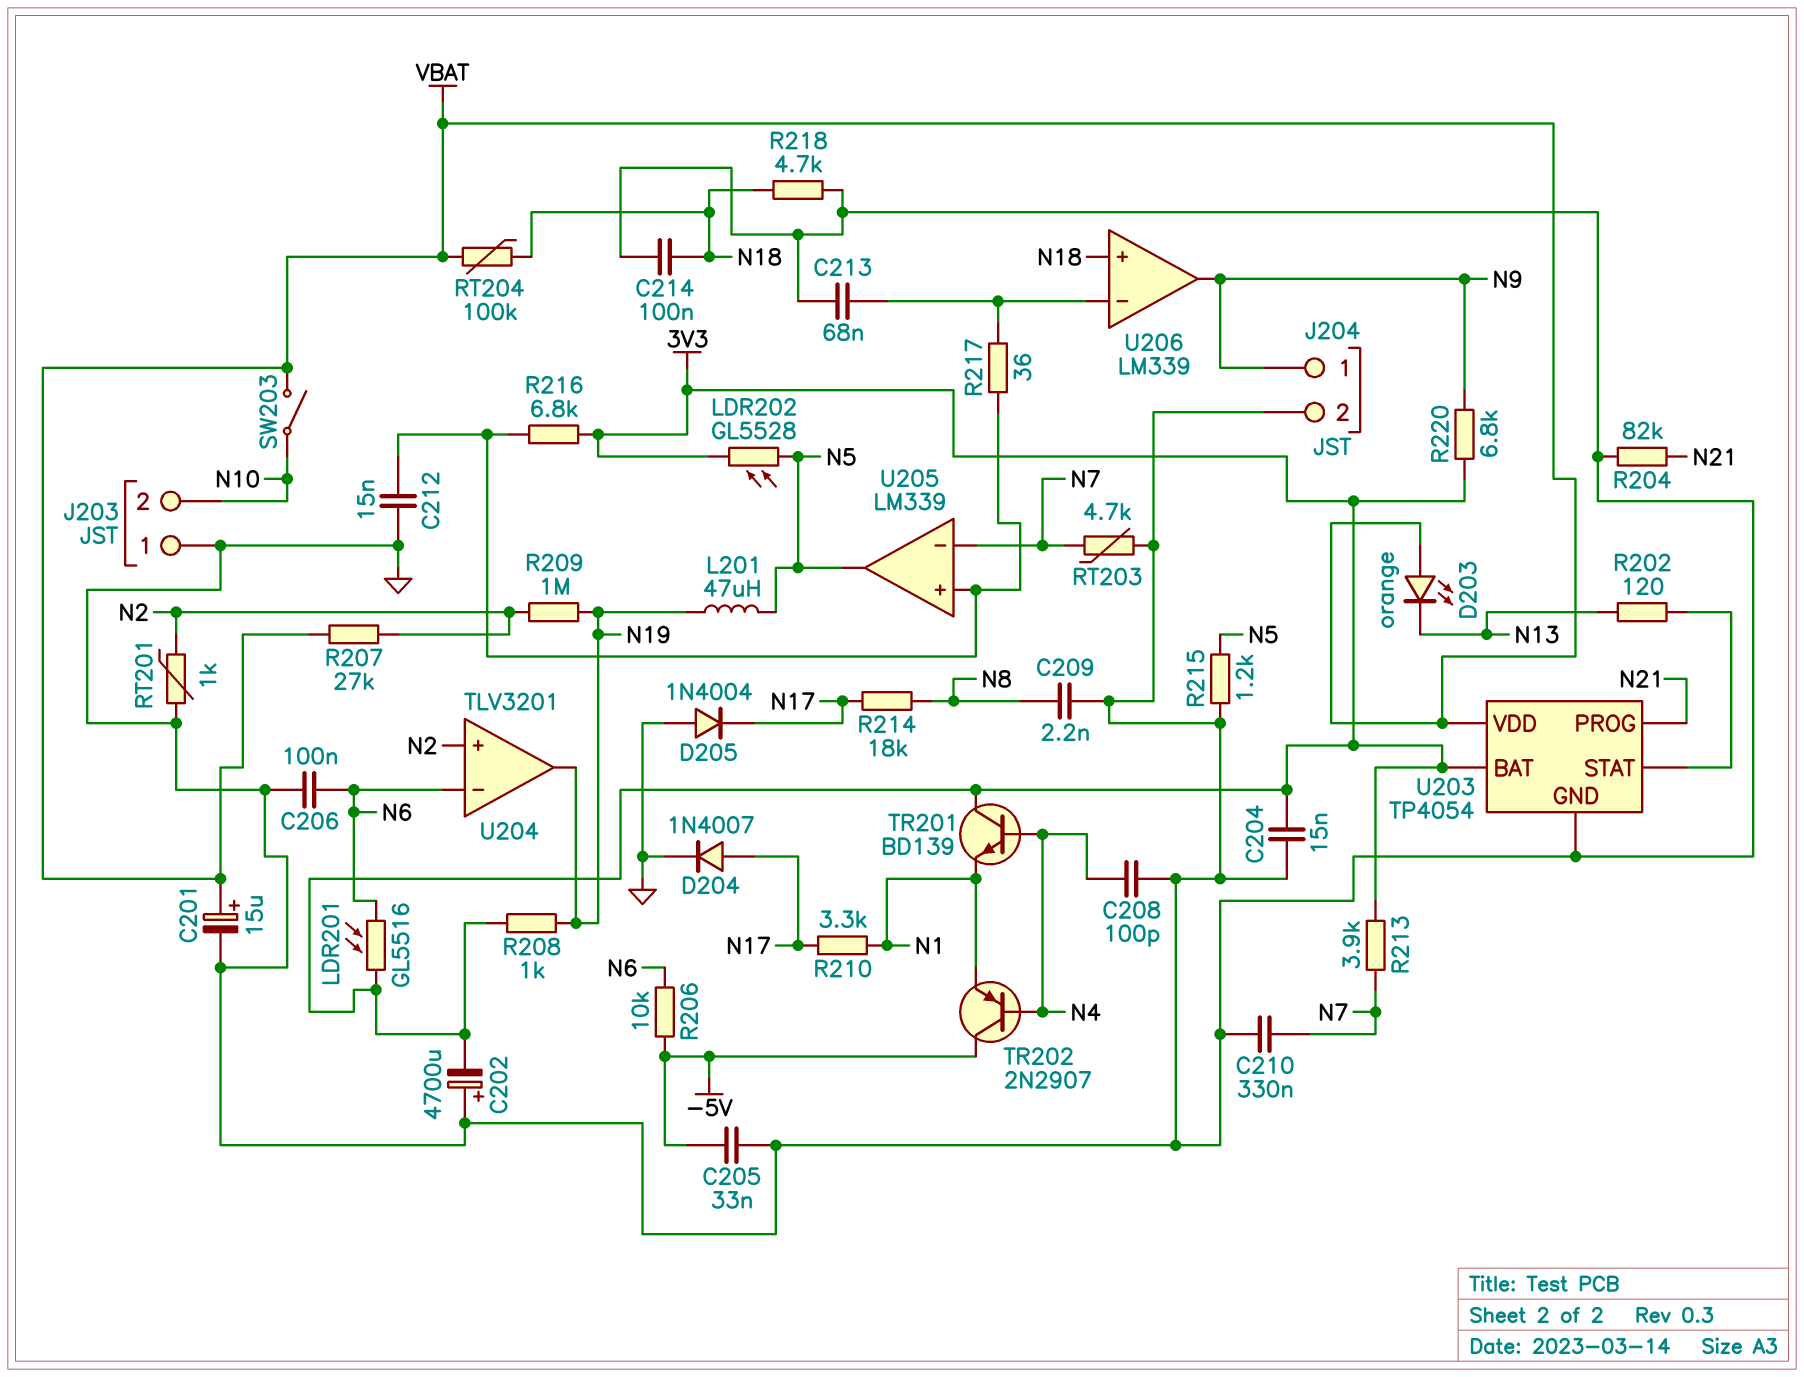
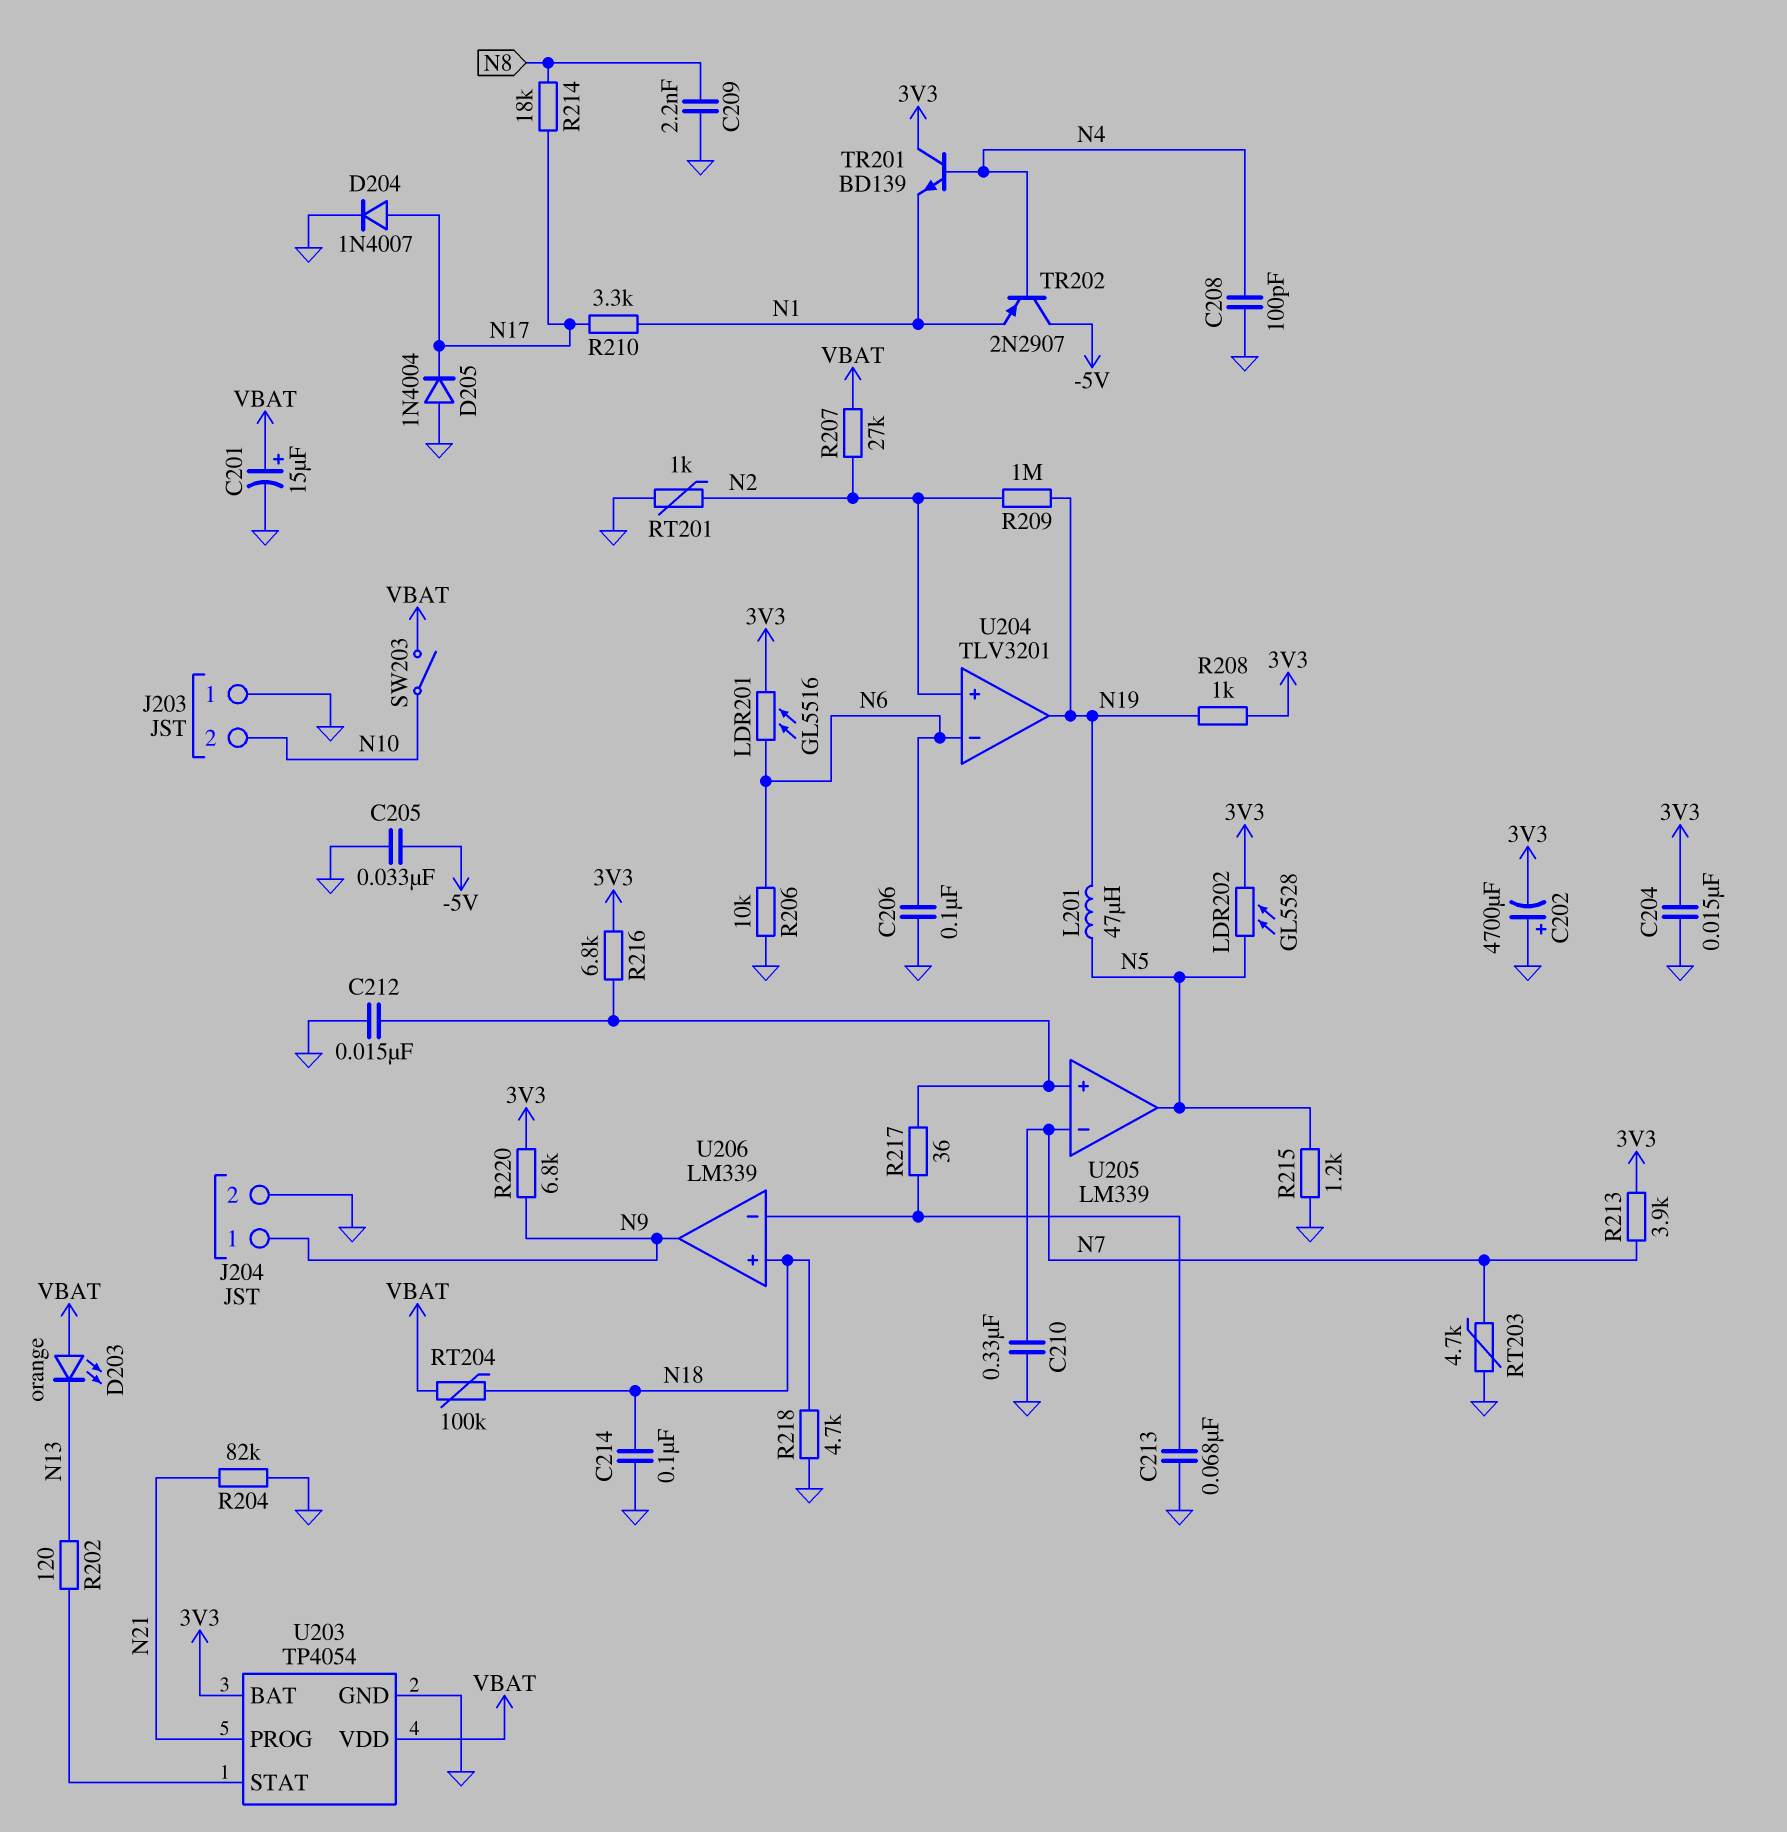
R206: 10k (-5V, N6) -> 10k (GND, N6)

